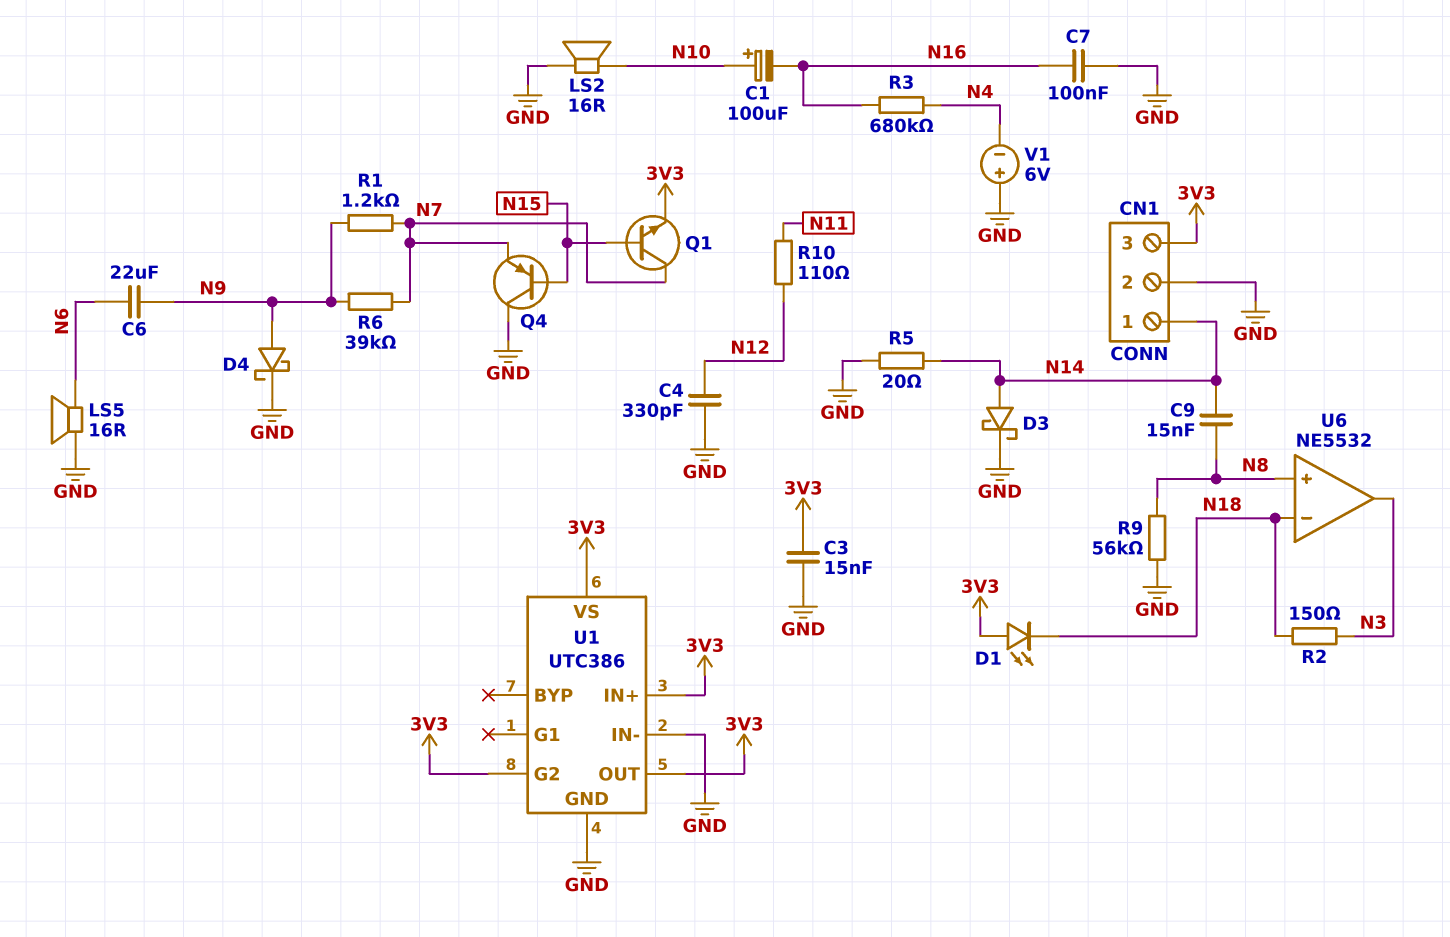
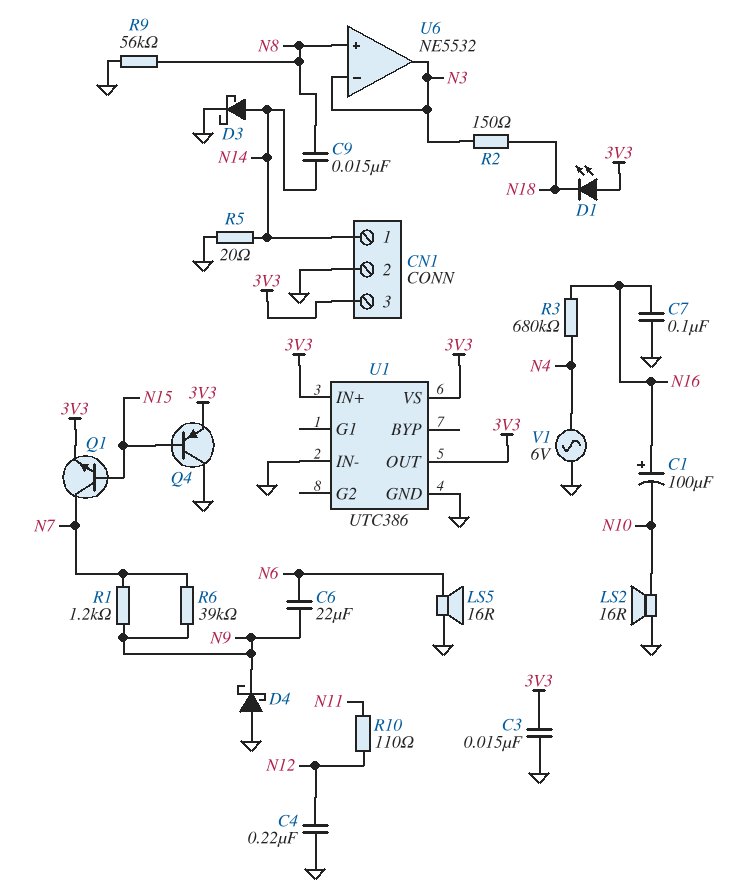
C1: 100uF (plus N10, minus N16) -> 100uF (plus N16, minus N10)
C4: 330pF (GND, N12) -> 220nF (GND, N12)
D4: schottky (A N9, K GND) -> schottky (A GND, K N9)
Q4: PNP (B N15, C GND, E N7) -> PNP (B N15, C GND, E 3V3)
U1 pin G2: 3V3 -> none
U6 pin in-: N18 -> N3
V1: 6V (plus GND, minus N4) -> AC 6V (GND, N4)

